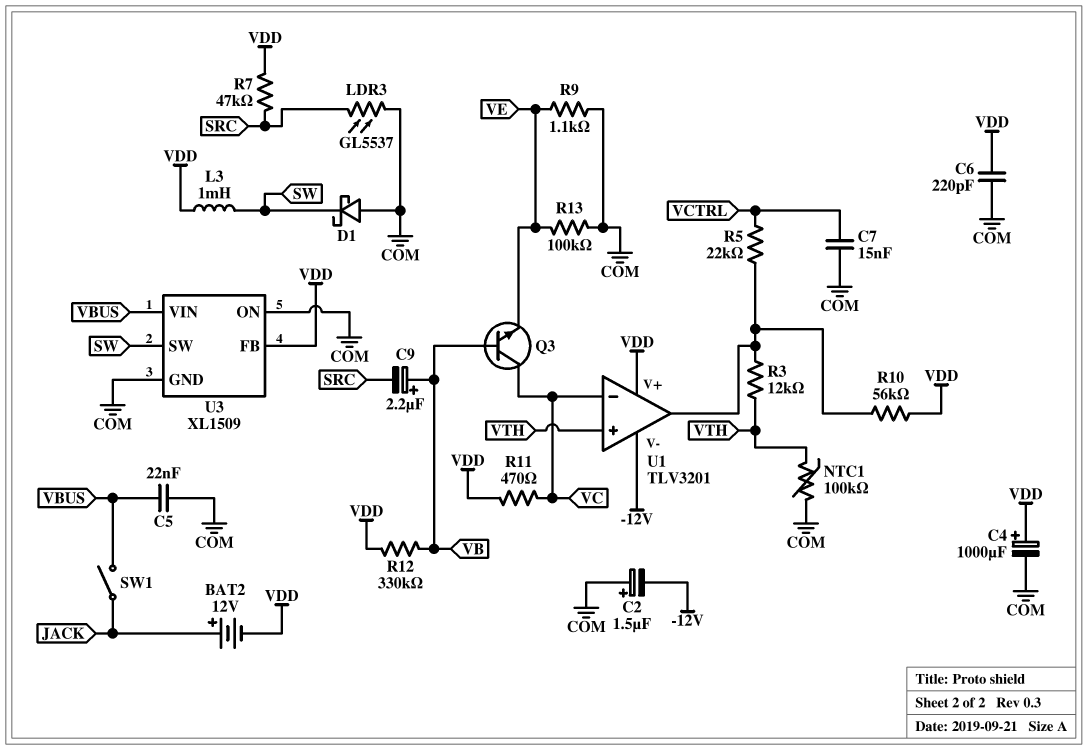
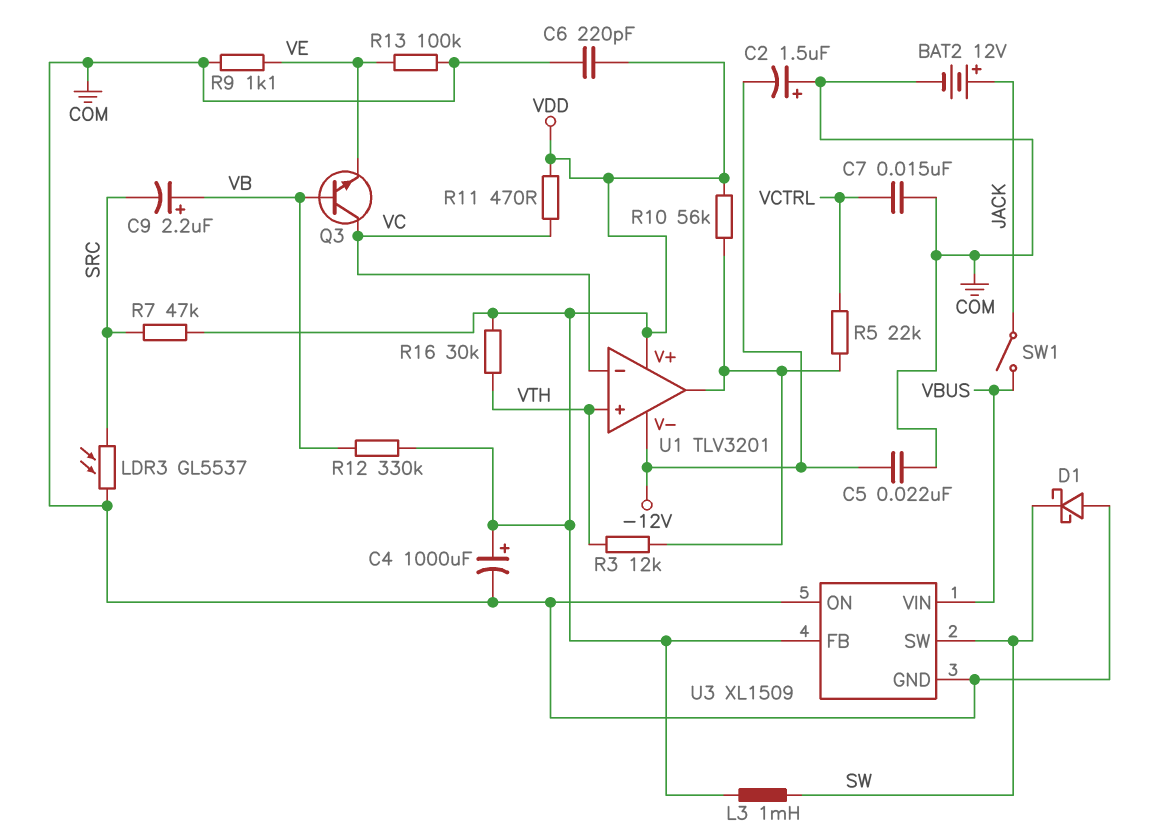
BAT2: 12V (plus JACK, minus VDD) -> 12V (plus JACK, minus COM)
C5: 22nF (COM, VBUS) -> 22nF (-12V, COM)
NTC1: 100k (COM, VTH) -> none
R16: none -> 30k (VDD, VTH)

